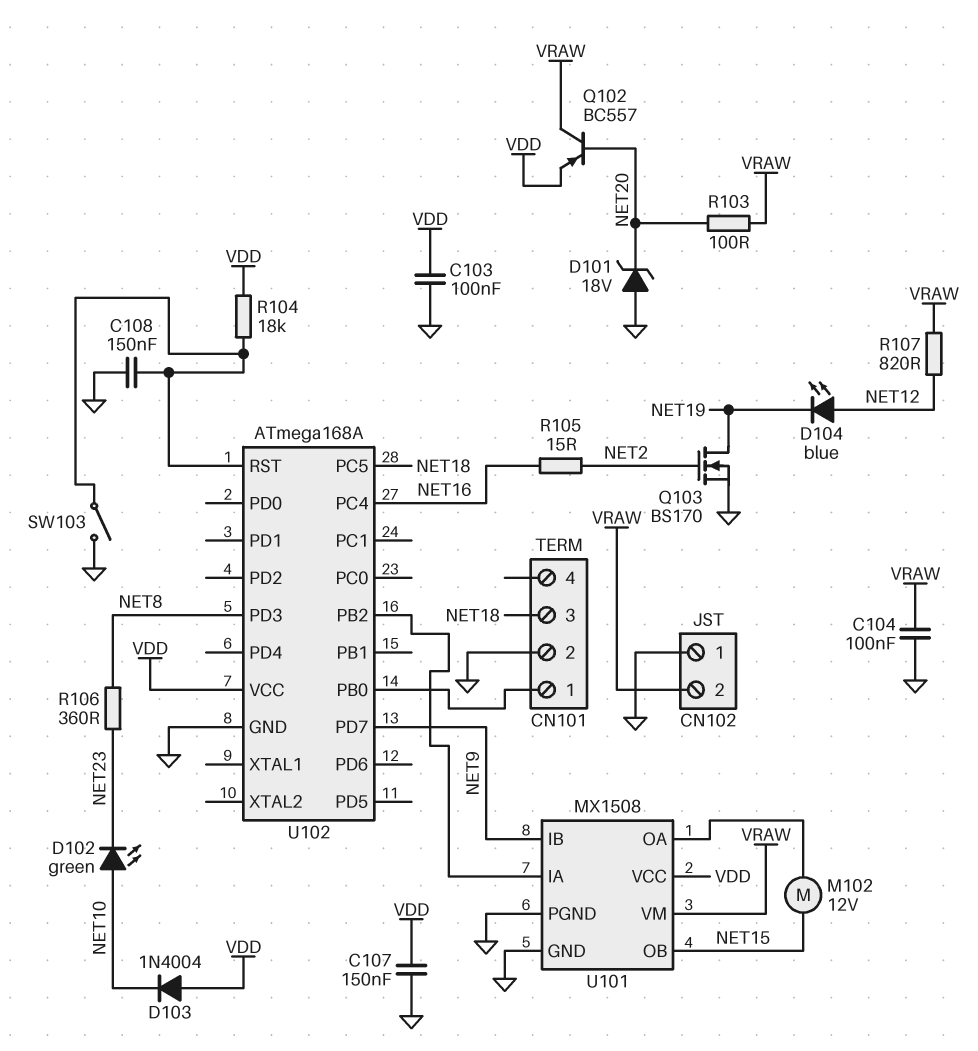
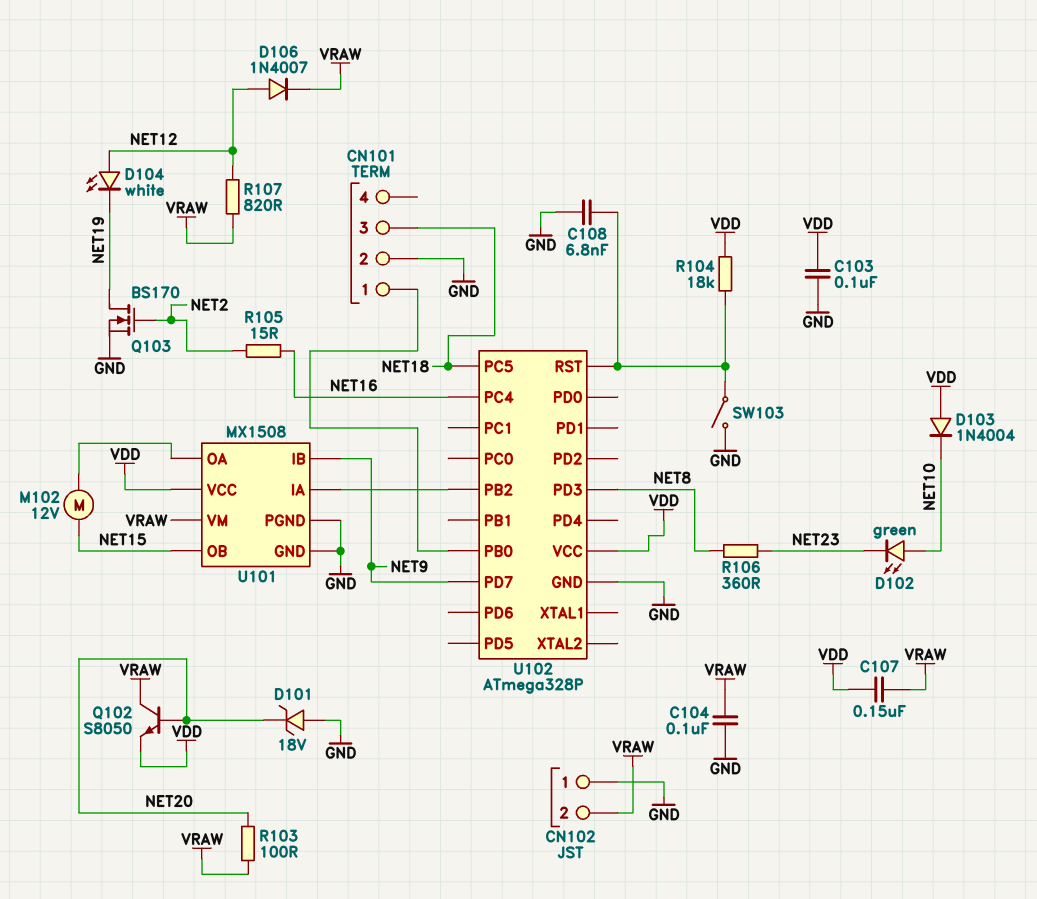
C107: 150nF (GND, VDD) -> 150nF (VDD, VRAW)
C108: 150nF (GND, U102/RST) -> 6.8nF (GND, U102/RST)
D104: LED blue (A NET12, K NET19) -> LED white (A NET12, K NET19)
D106: none -> diode 1N4007 (A NET12, K VRAW)
Q102: PNP BC557 (B NET20, C VRAW, E VDD) -> NPN S8050 (B NET20, C VRAW, E VDD)
U102: ATmega168A -> ATmega328P

